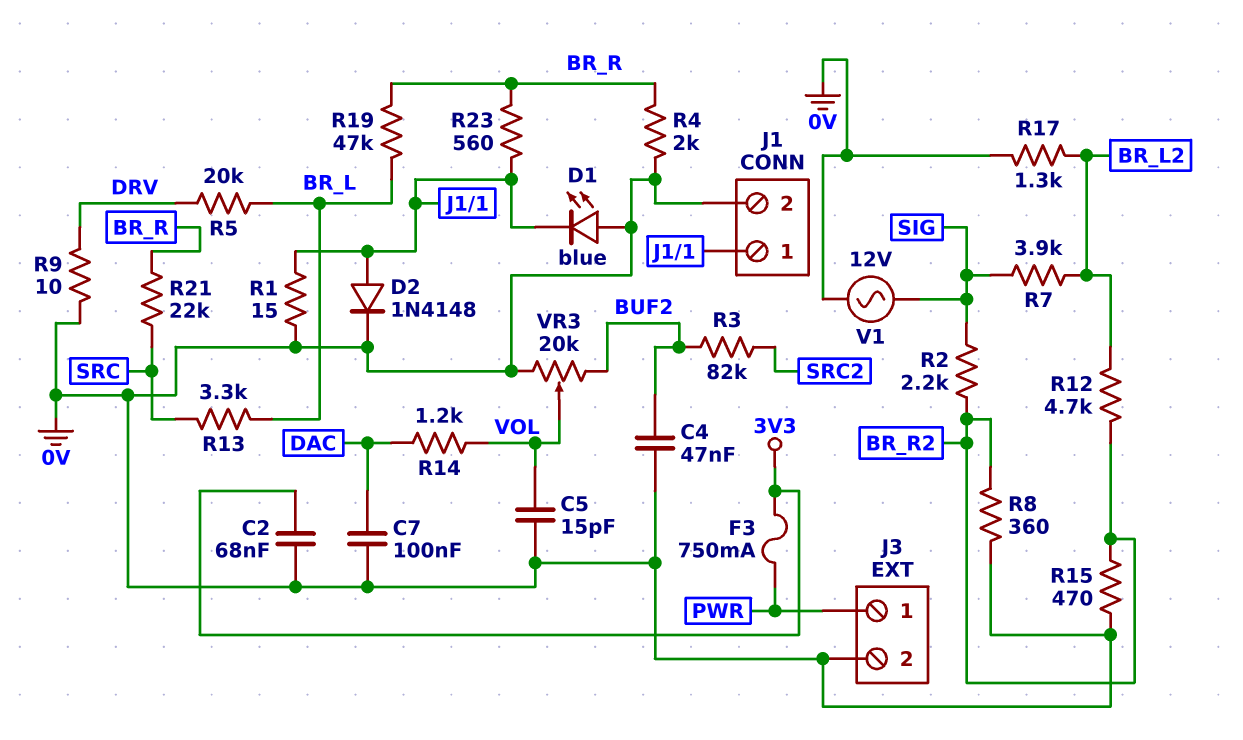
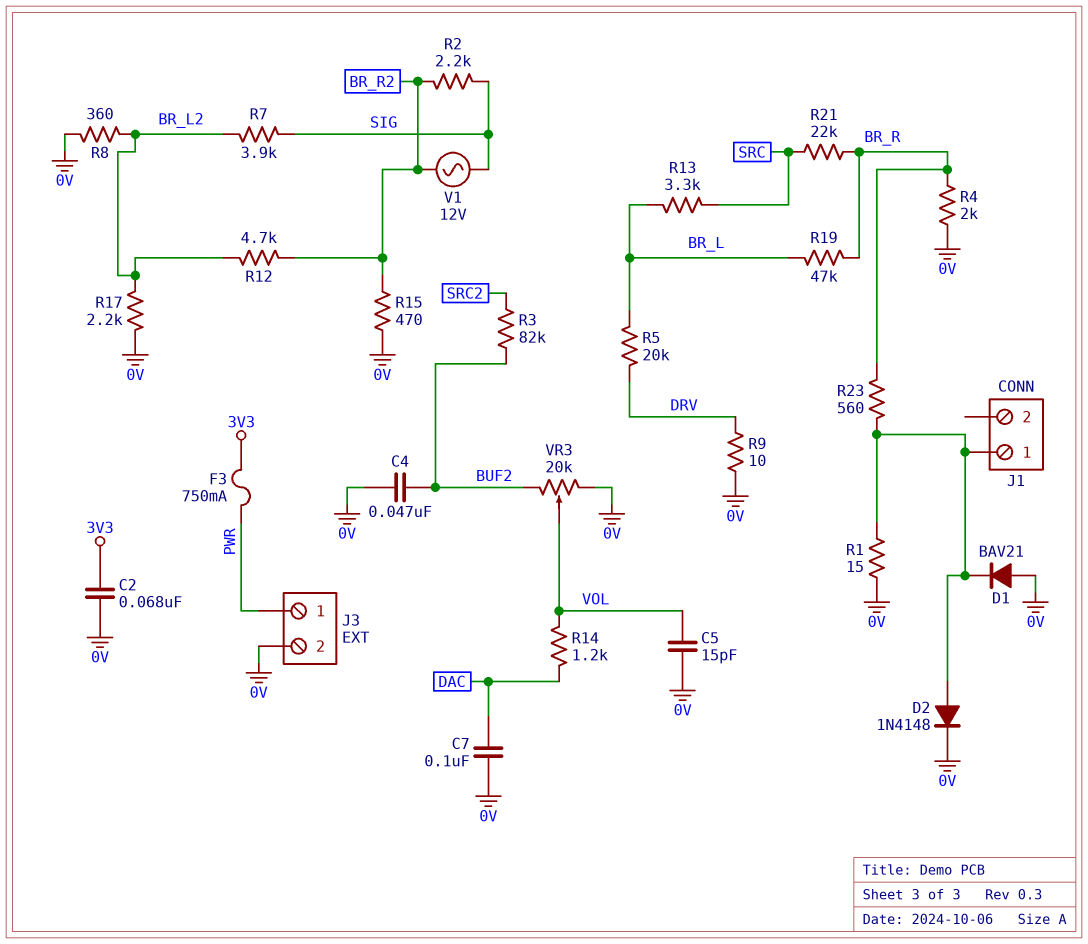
D1: LED blue (A 0V, K J1/1) -> diode BAV21 (A 0V, K J1/1)
J1 pin 2: 0V -> none
R8: 360 (0V, BR_R2) -> 360 (0V, BR_L2)
R17: 1.3k (0V, BR_L2) -> 2.2k (0V, BR_L2)
V1: AC 12V (0V, SIG) -> AC 12V (BR_R2, SIG)

